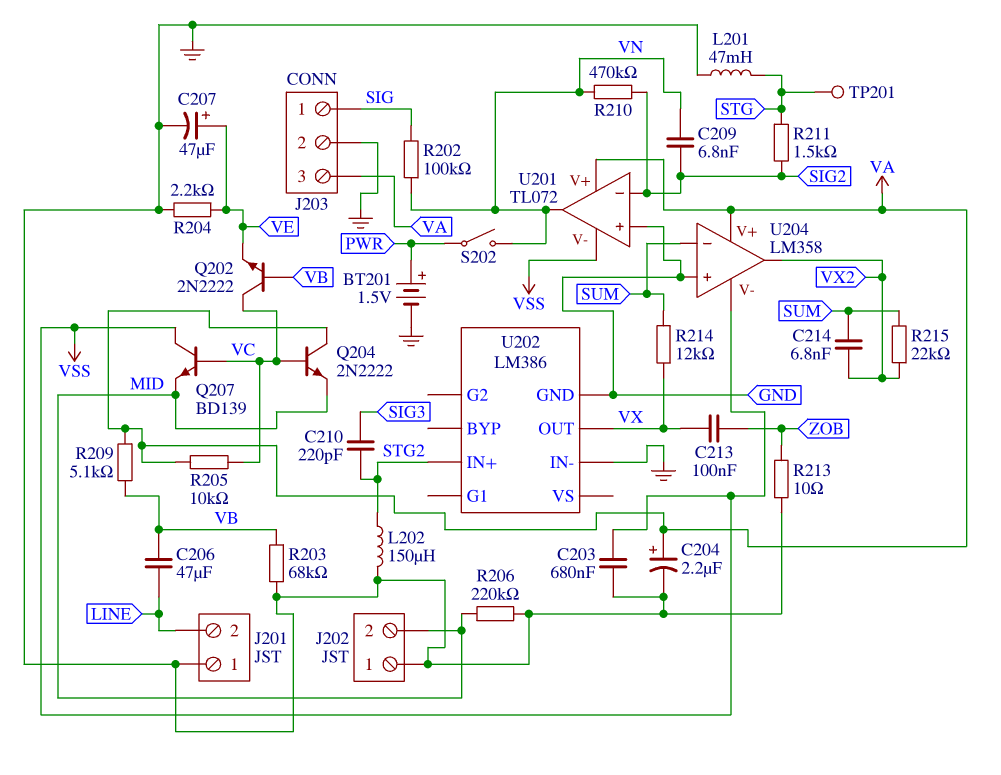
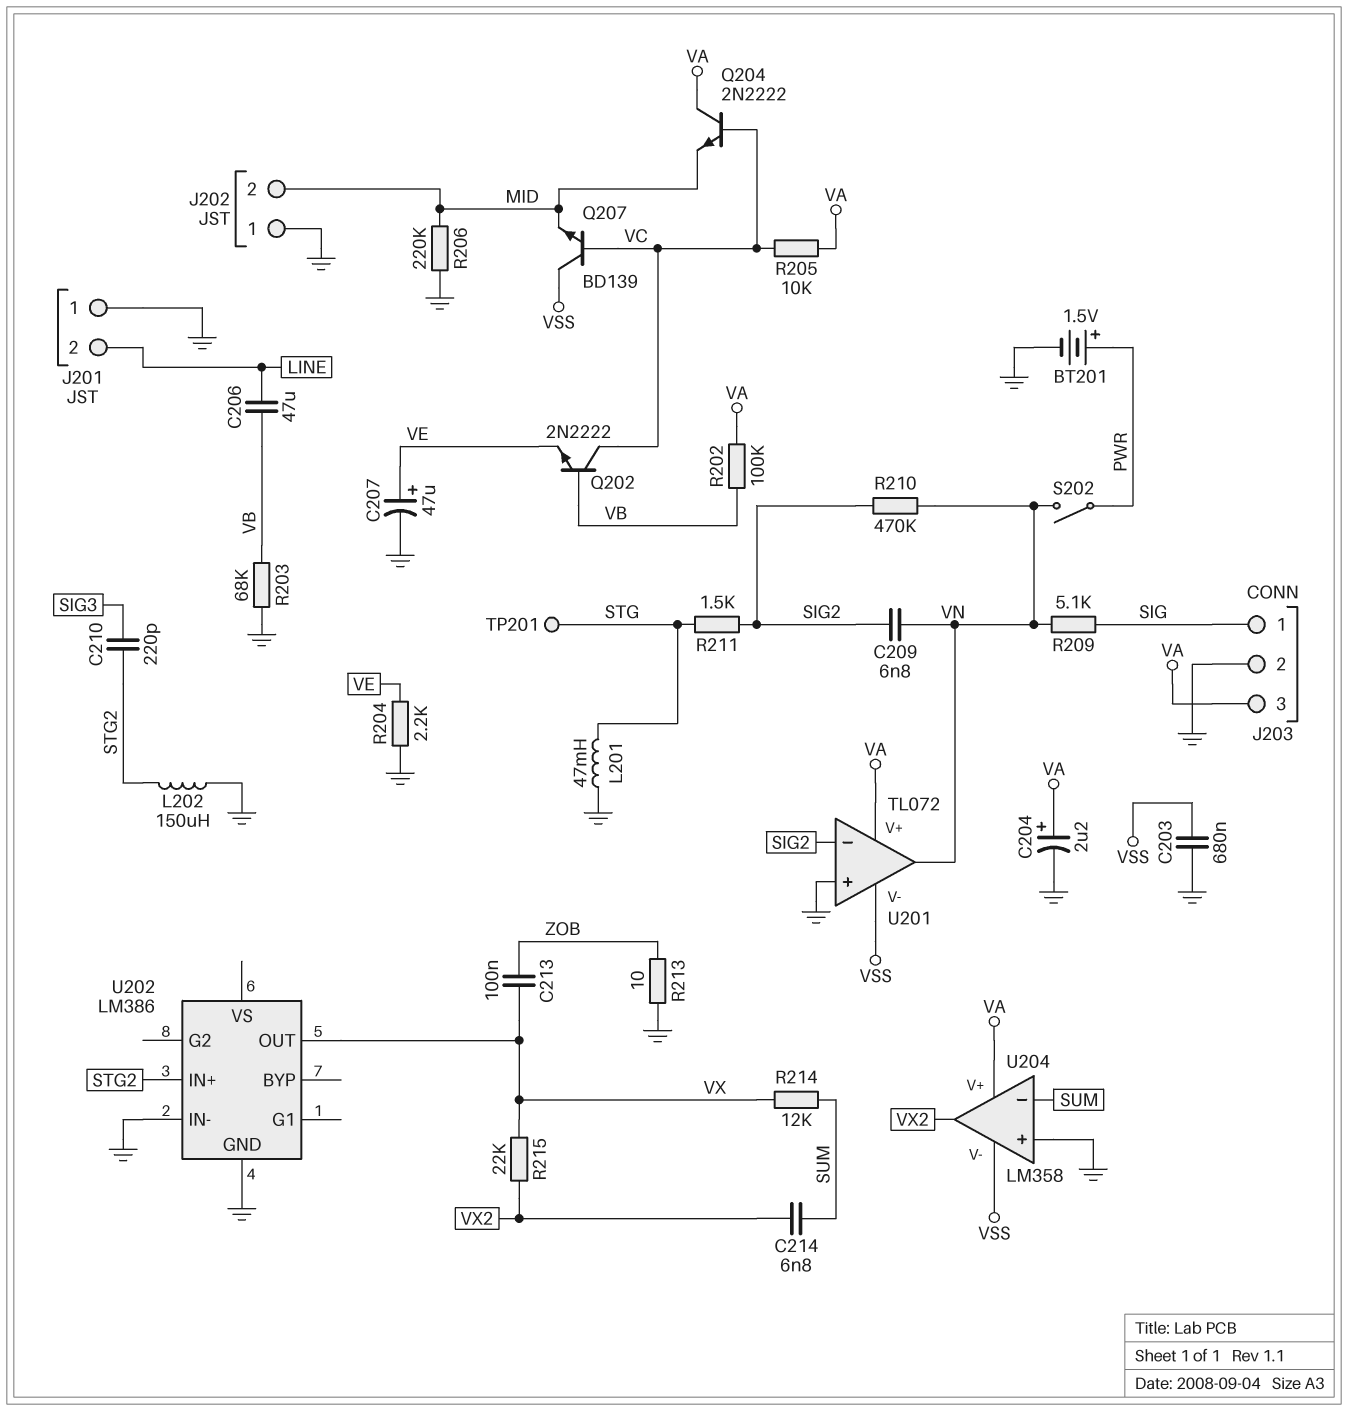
R202: 100k (SIG, VN) -> 100k (VA, VB)
R209: 5.1k (VA, VB) -> 5.1k (SIG, VN)
R215: 22k (SUM, VX2) -> 22k (VX, VX2)

